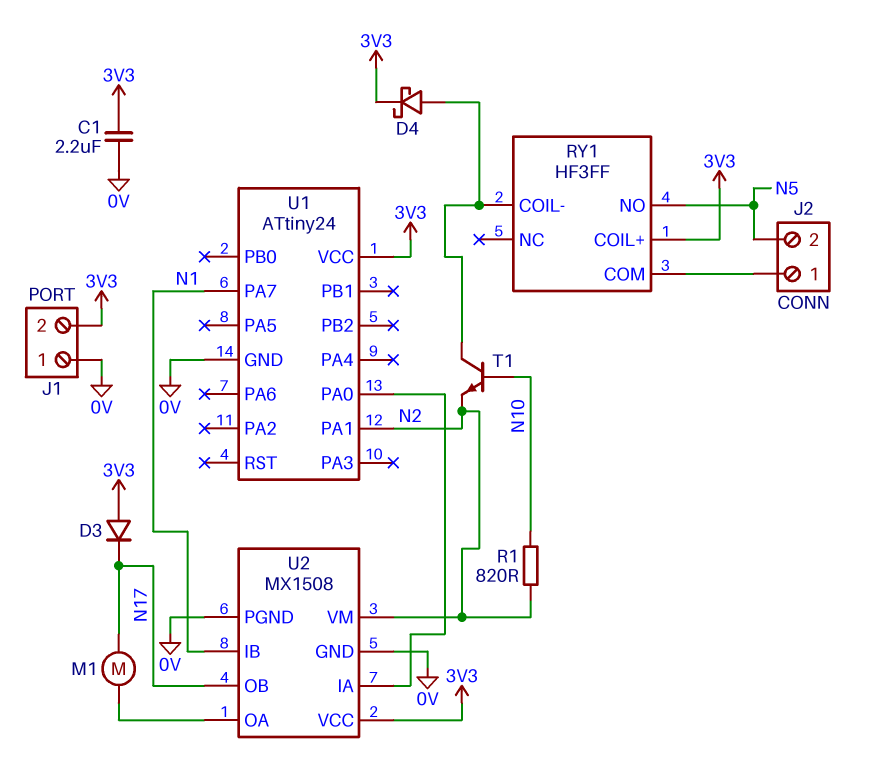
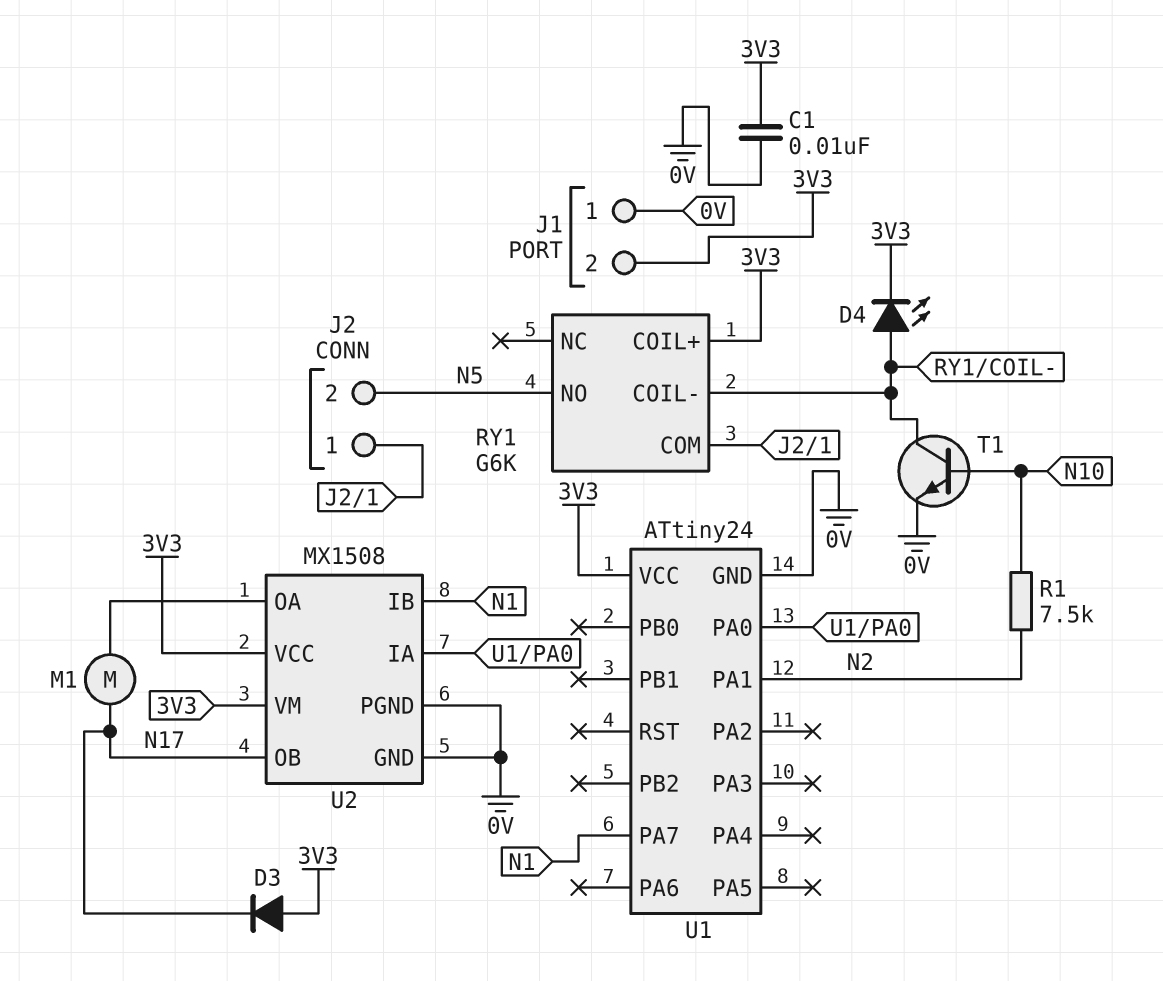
C1: 2.2uF (0V, 3V3) -> 10nF (0V, 3V3)
D4: schottky (A RY1/COIL-, K 3V3) -> LED (A RY1/COIL-, K 3V3)
R1: 820 (N2, N10) -> 7.5k (N2, N10)
RY1: HF3FF -> G6K
T1: NPN (B N10, C RY1/COIL-, E N2) -> NPN (B N10, C RY1/COIL-, E 0V)
U2 pin VM: N2 -> 3V3

